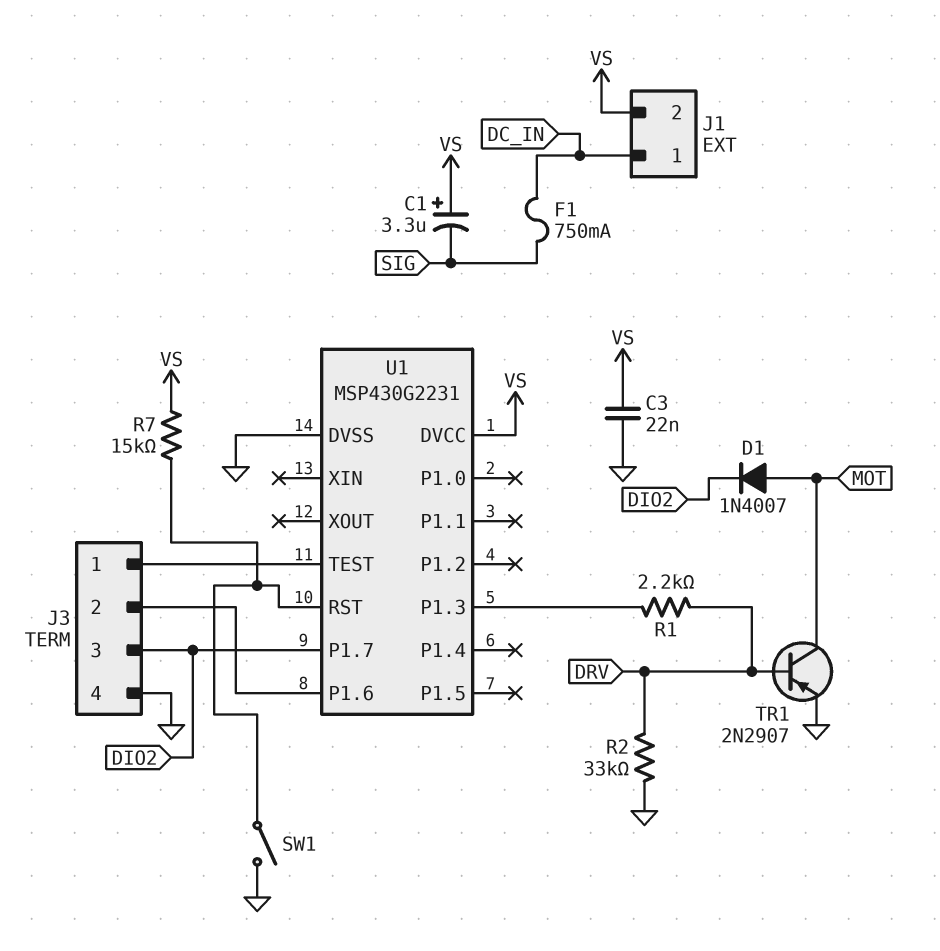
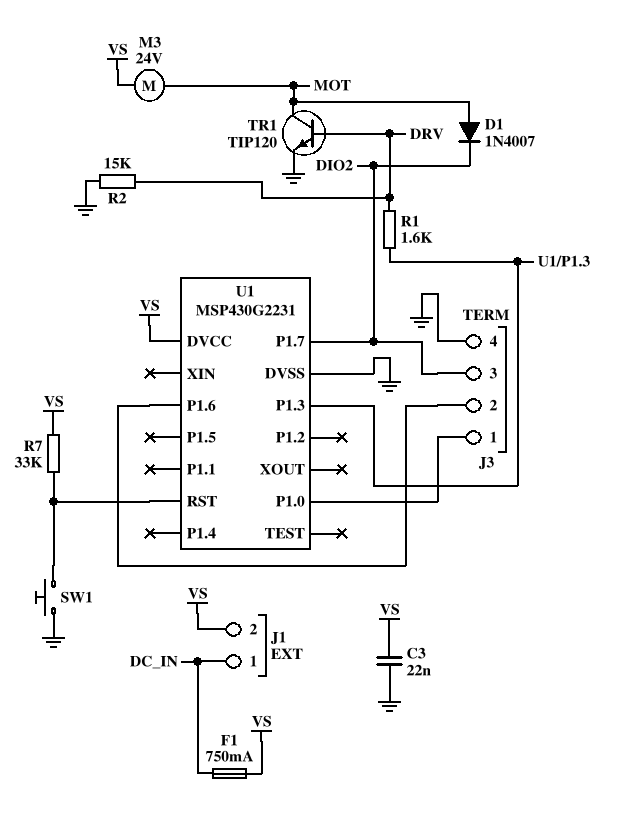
C1: 3.3uF (plus VS, minus SIG) -> none
F1: 750mA (DC_IN, SIG) -> 750mA (DC_IN, VS)
M3: none -> motor 24V (MOT, VS)
R1: 2.2k (DRV, U1/P1.3) -> 1.6k (DRV, U1/P1.3)
R2: 33k (DRV, GND) -> 15k (DRV, GND)
R7: 15k (U1/RST, VS) -> 33k (U1/RST, VS)
SW1: switch (GND, U1/RST) -> button (GND, U1/RST)
TR1: PNP 2N2907 (B DRV, C MOT, E GND) -> NPN TIP120 (B DRV, C MOT, E GND)
U1 pin P1.0: none -> J3/1
U1 pin TEST: J3/1 -> none

